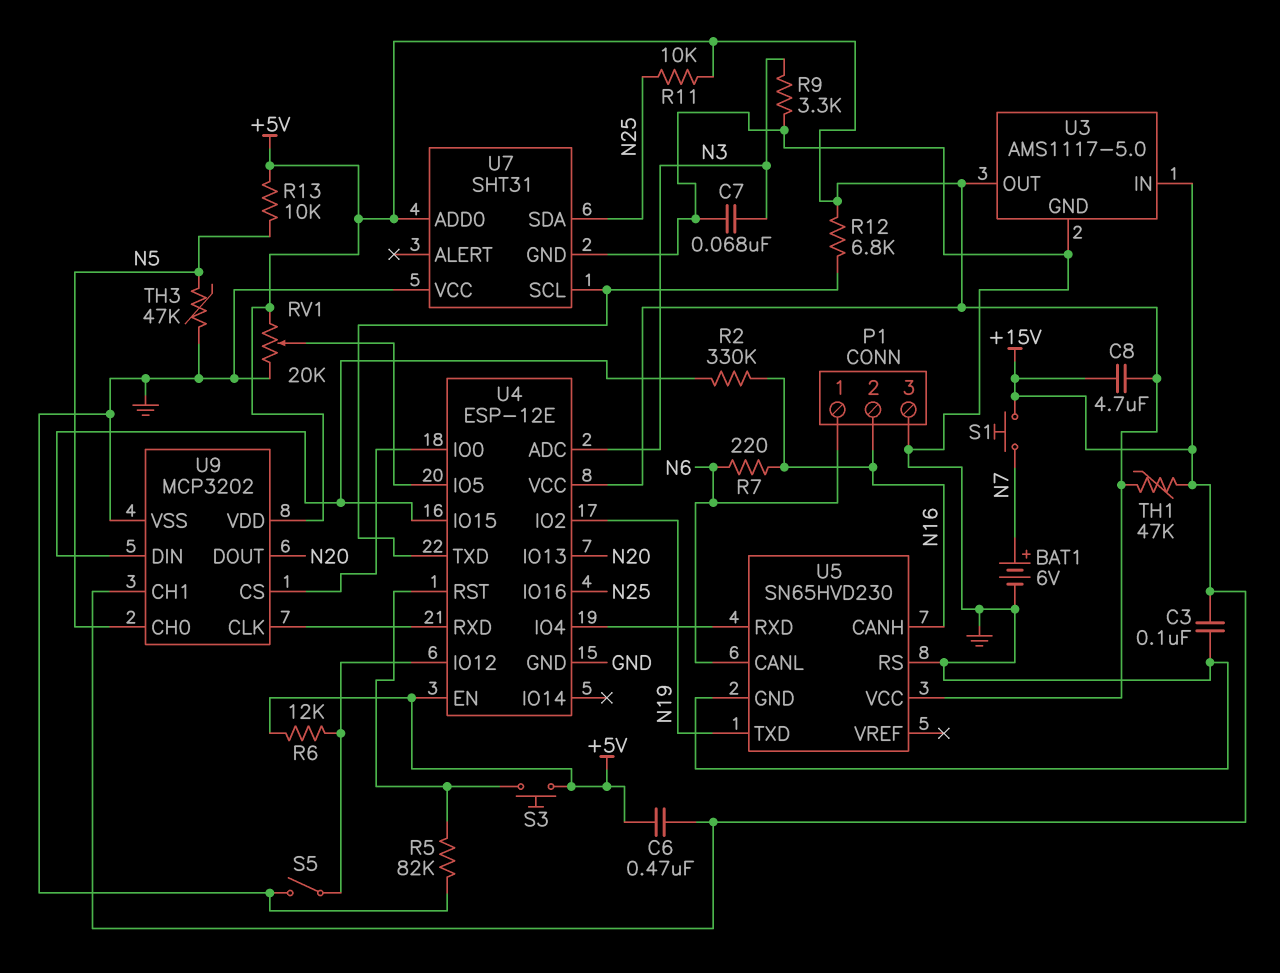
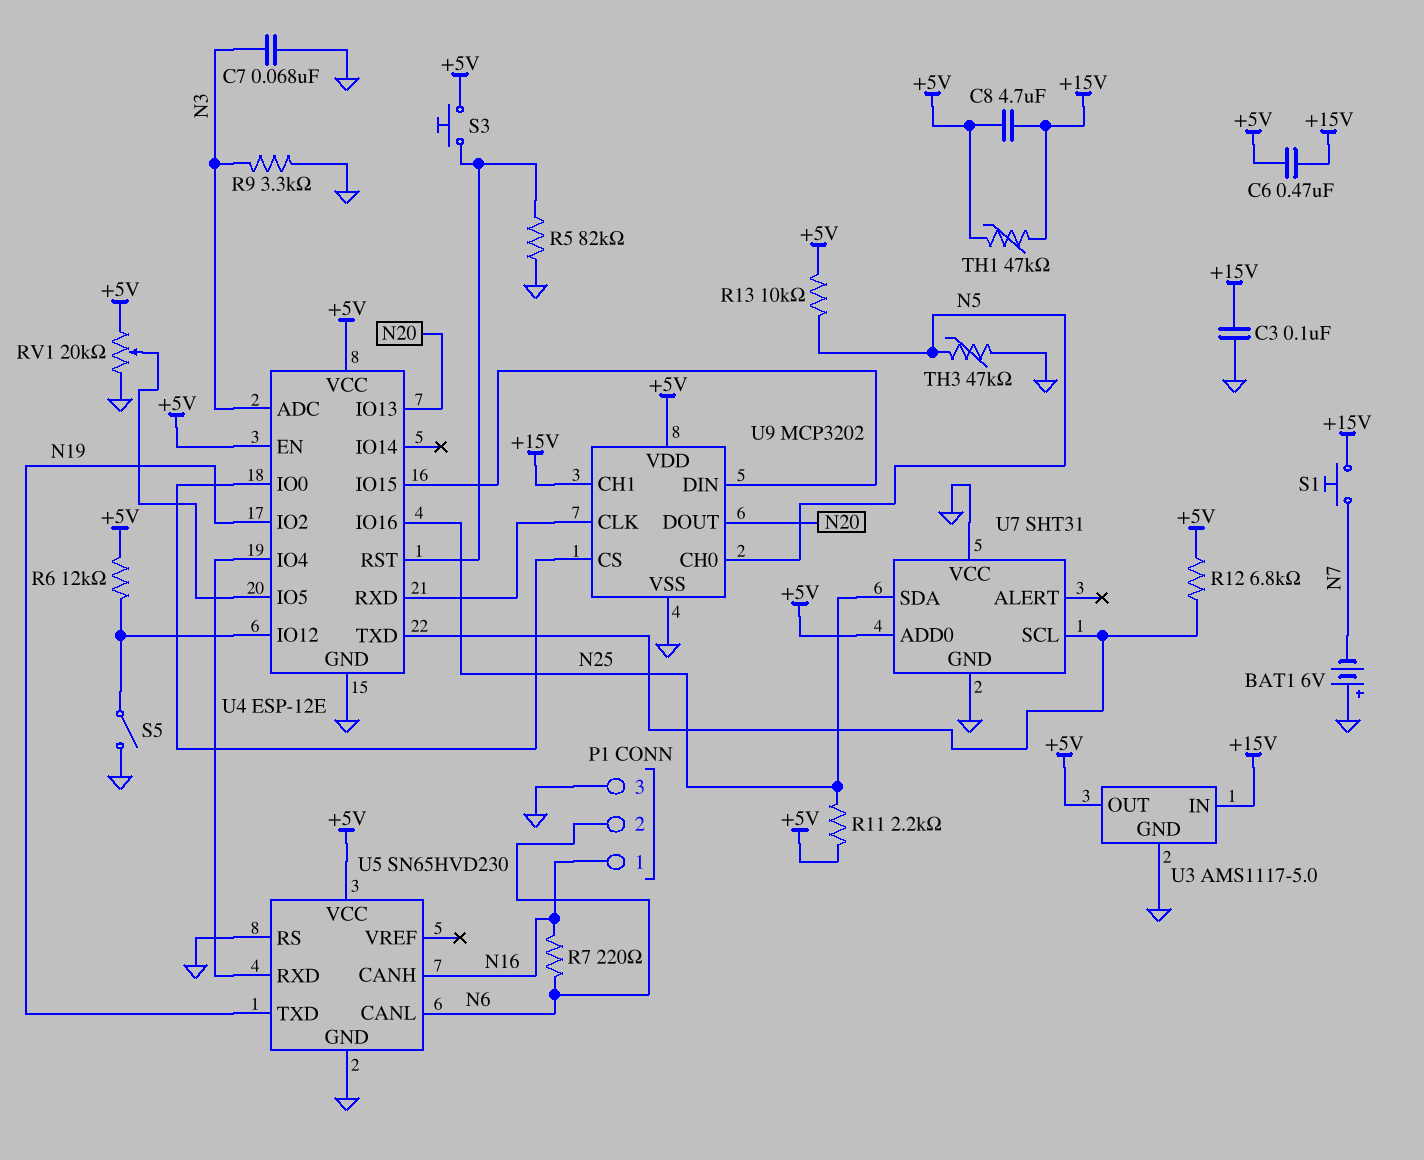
BAT1: 6V (plus N7, minus GND) -> 6V (plus GND, minus N7)
P1 pin 1: N6 -> N16
P1 pin 2: N16 -> N6
R2: 330k (N16, U4/IO15) -> none
R11: 10k (+5V, N25) -> 2.2k (+5V, N25)

